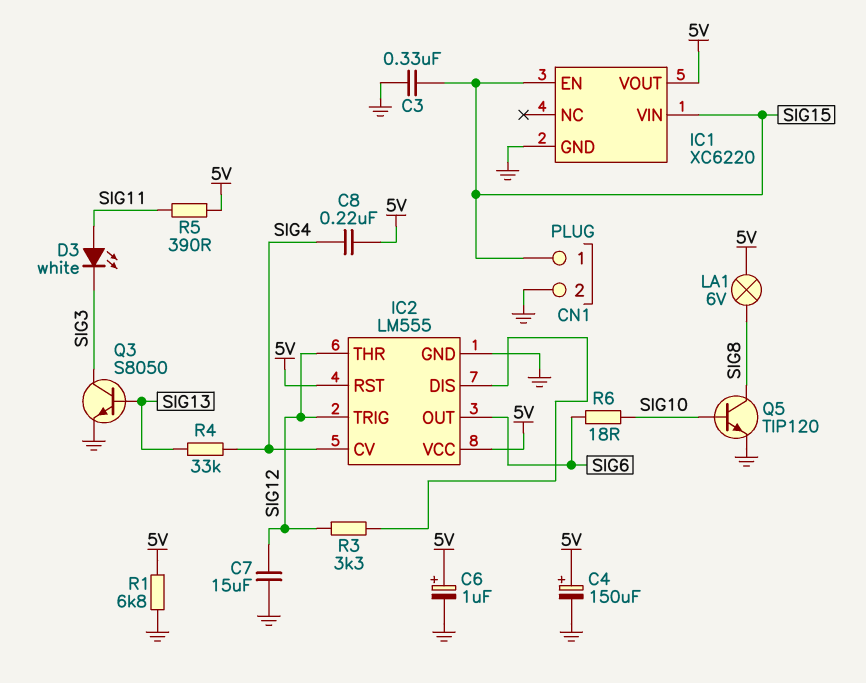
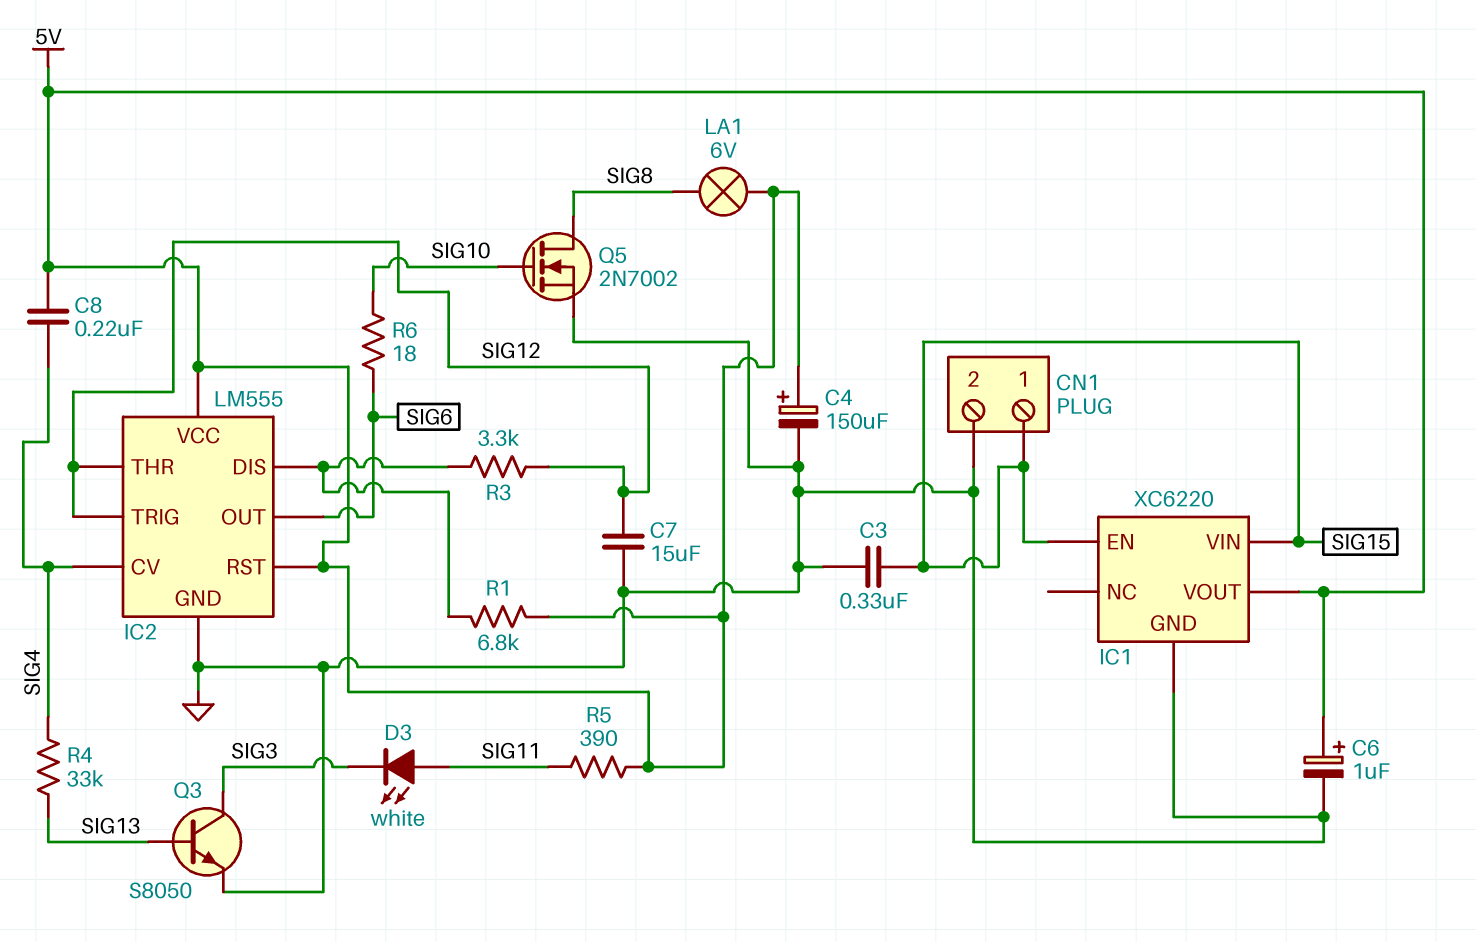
Q5: NPN TIP120 (B SIG10, C SIG8, E GND) -> NMOS 2N7002 (G SIG10, D SIG8, S GND)
R1: 6.8k (5V, GND) -> 6.8k (5V, IC2/DIS)

